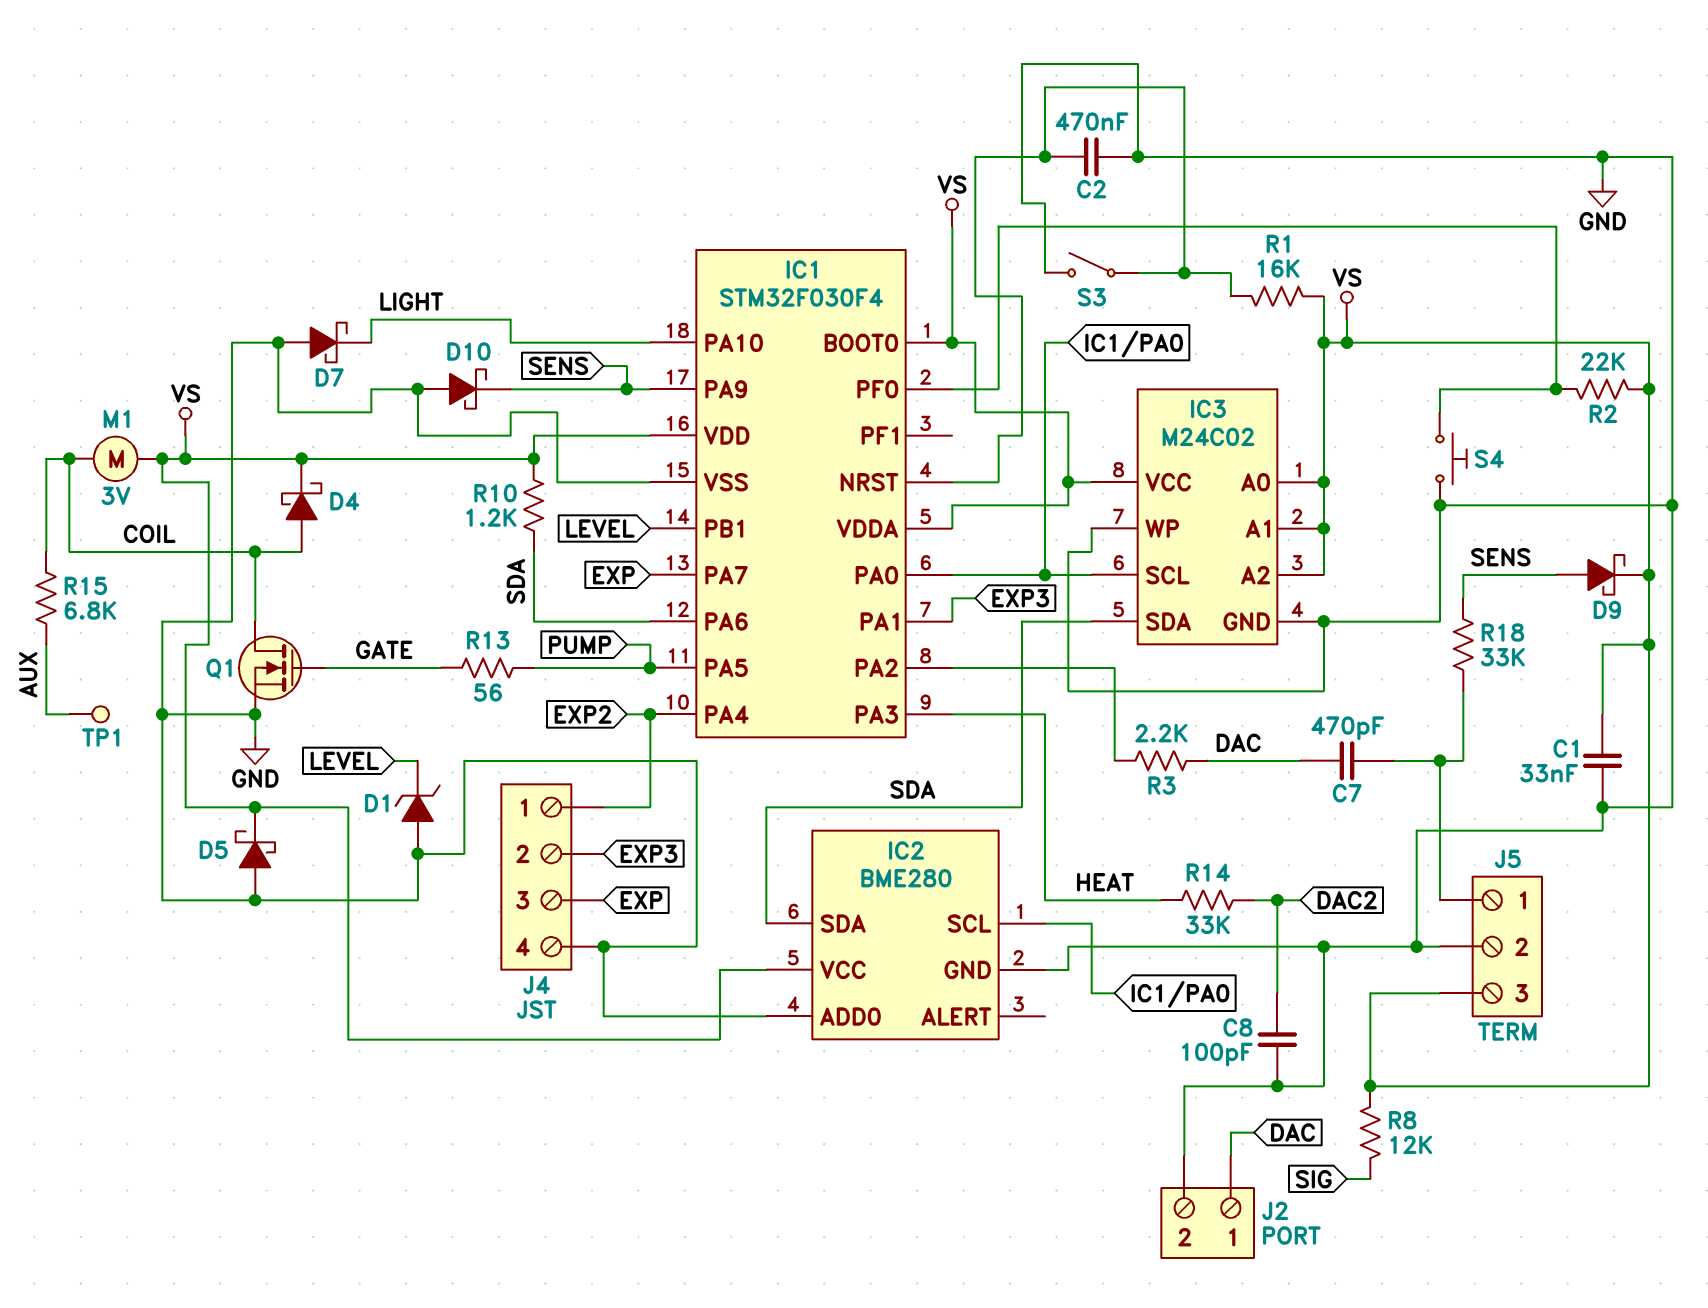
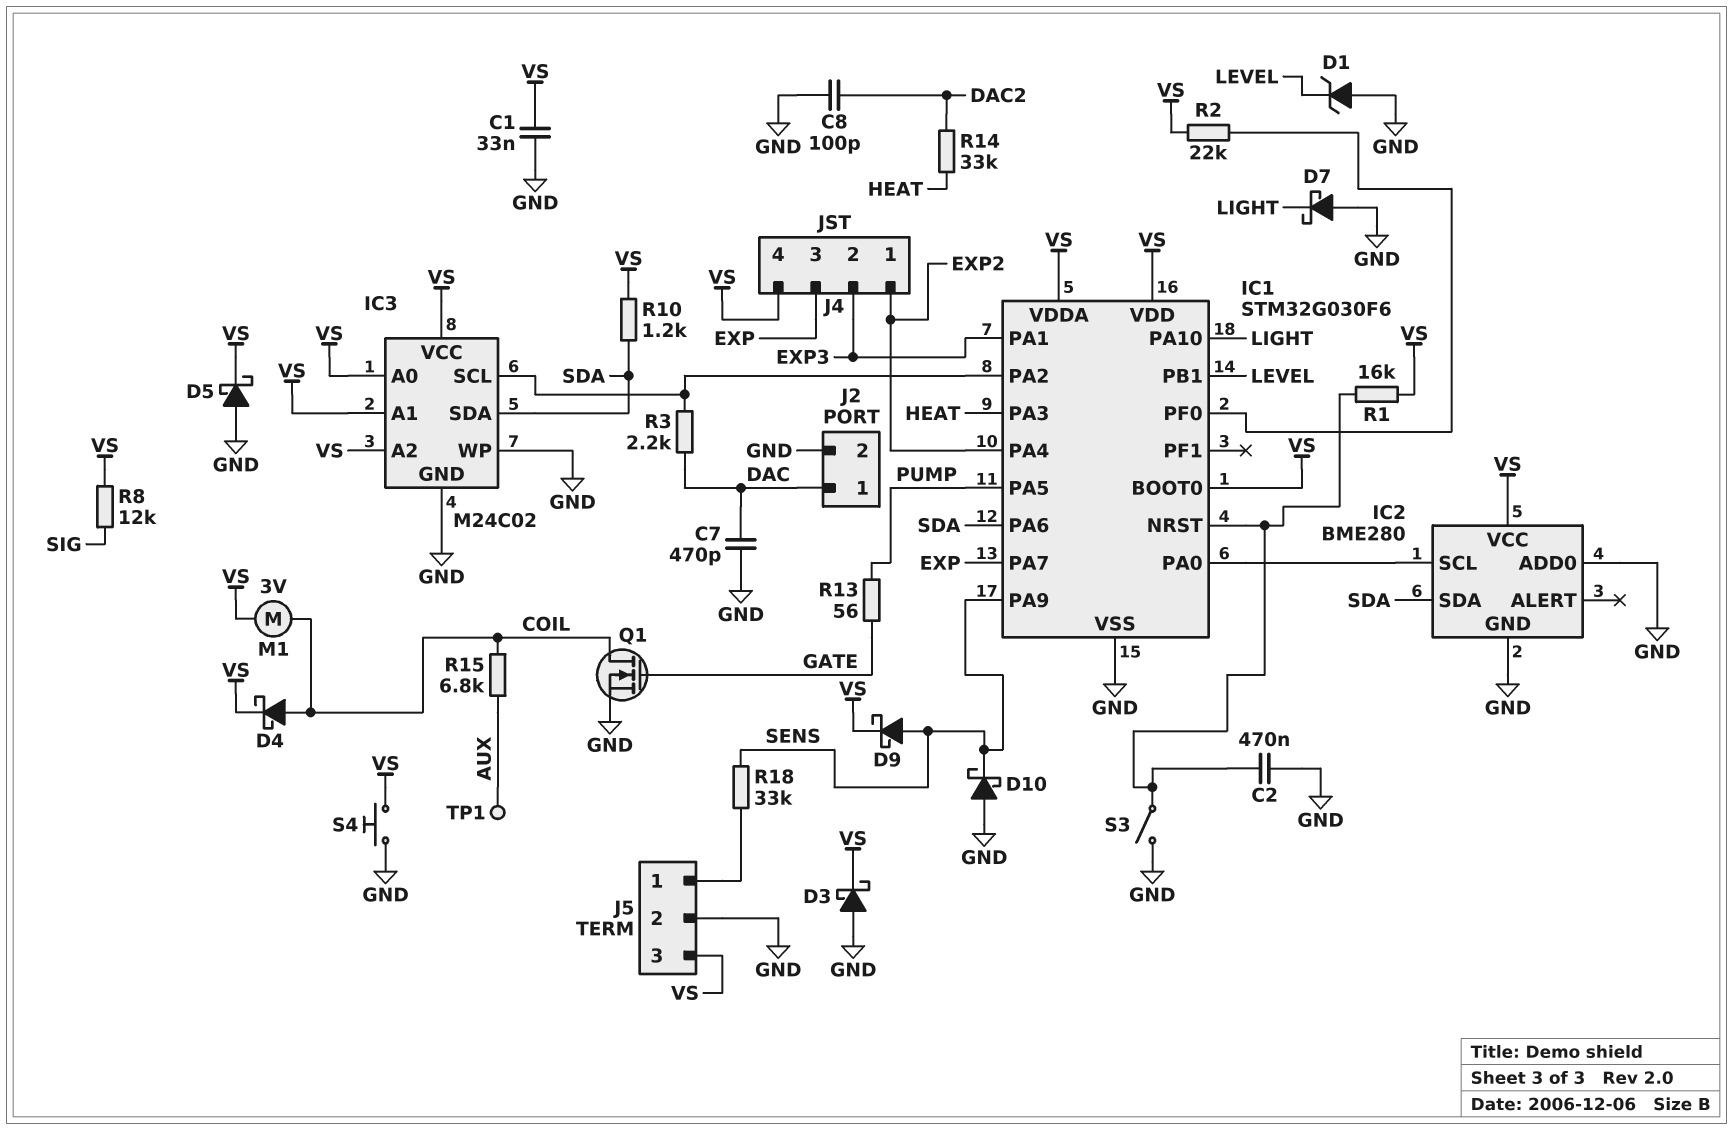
C7: 470pF (DAC, J5/1) -> 470pF (DAC, GND)
D3: none -> schottky (A GND, K VS)
IC1: STM32F030F4 -> STM32G030F6
IC3 pin SCL: IC1/PA0 -> IC1/PA2
J4 pin 4: GND -> VS
S4: button (GND, IC1/PF0) -> button (GND, VS)

